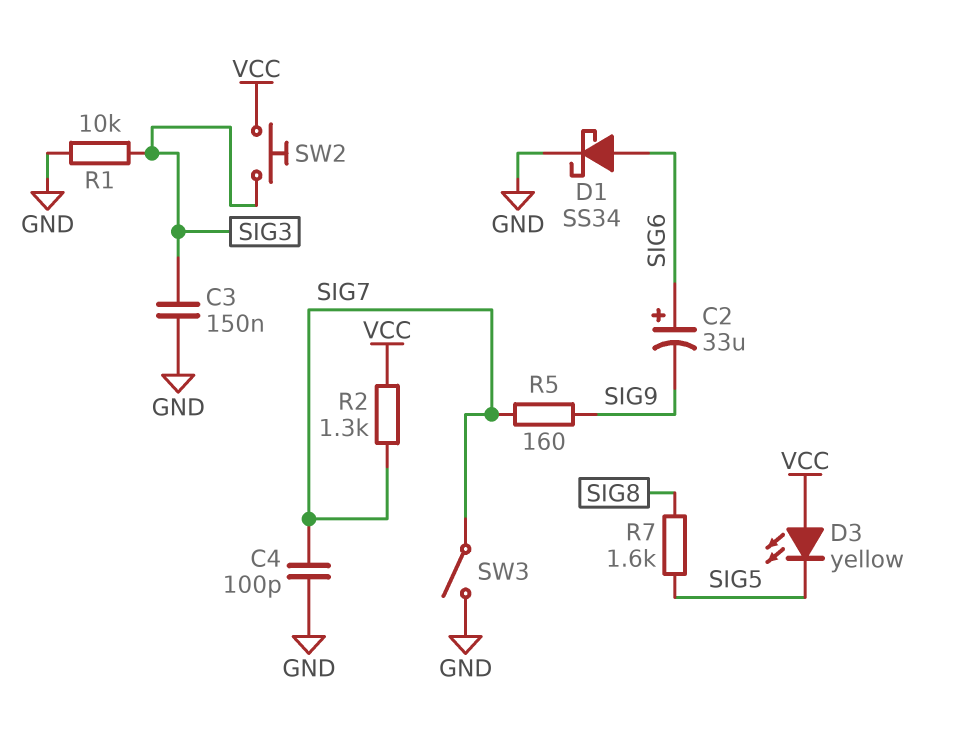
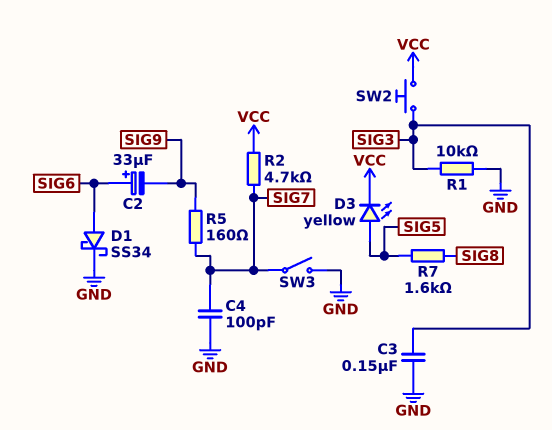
D3: LED yellow (A VCC, K SIG5) -> LED yellow (A SIG5, K VCC)
R2: 1.3k (SIG7, VCC) -> 4.7k (SIG7, VCC)

